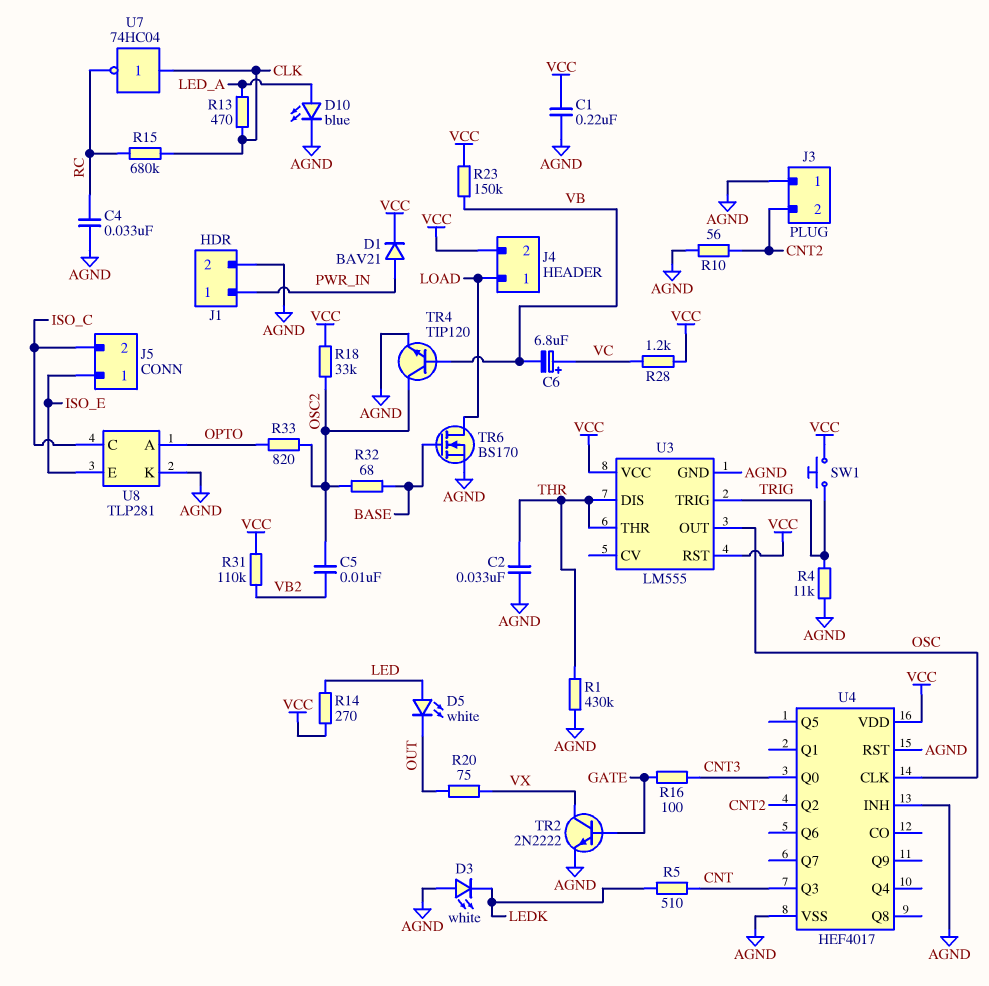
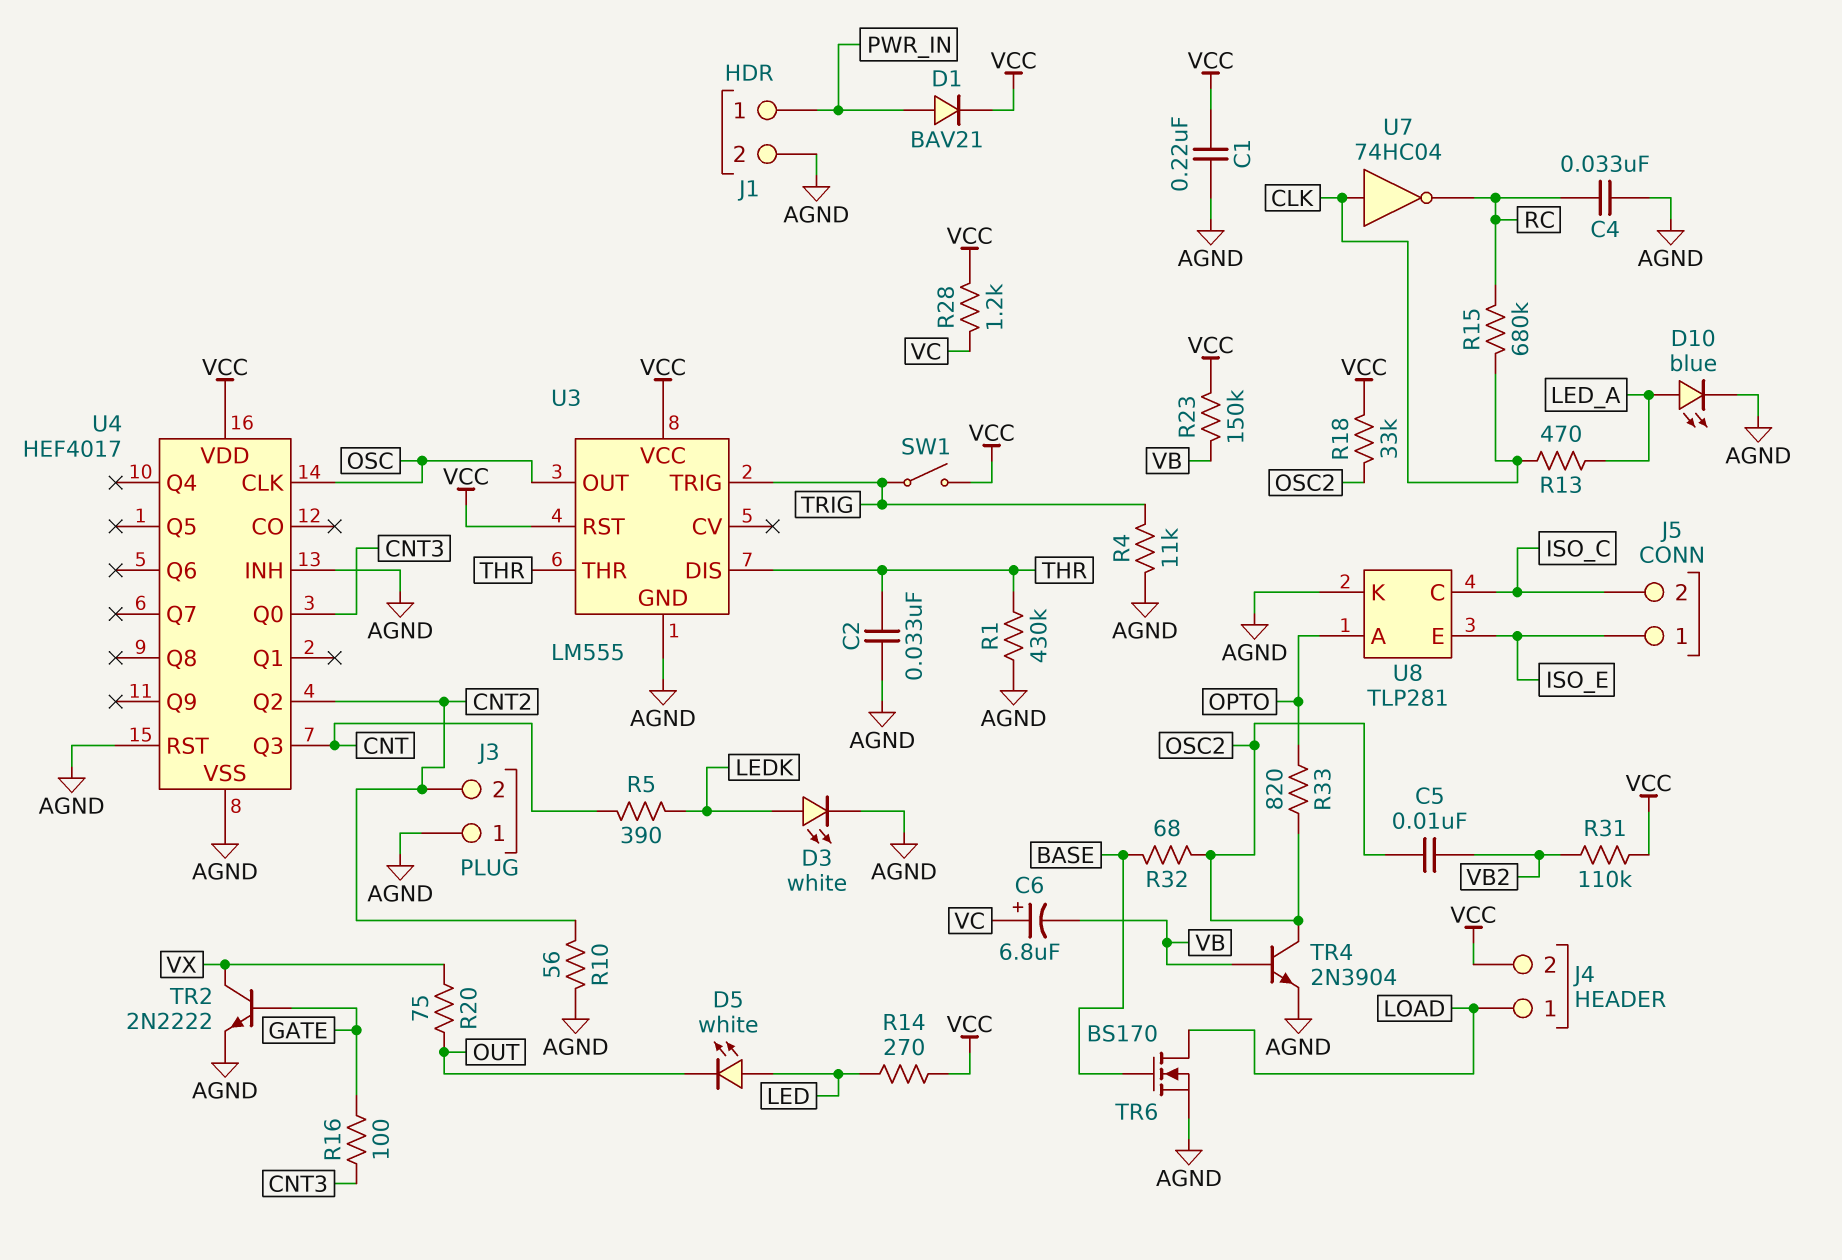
D3: LED white (A AGND, K LEDK) -> LED white (A LEDK, K AGND)
R5: 510 (CNT, LEDK) -> 390 (CNT, LEDK)
SW1: button (TRIG, VCC) -> switch (TRIG, VCC)
TR4: NPN TIP120 (B VB, C OSC2, E AGND) -> NPN 2N3904 (B VB, C OSC2, E AGND)

